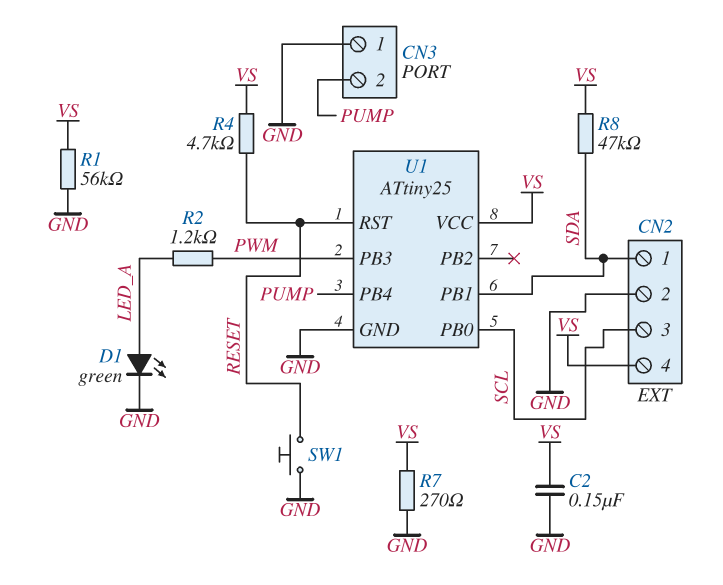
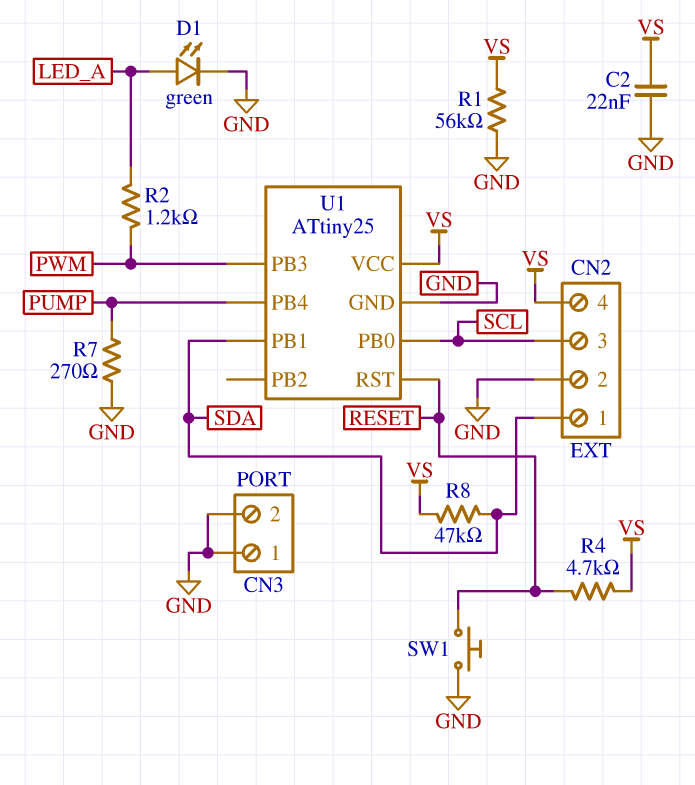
C2: 150nF (GND, VS) -> 22nF (GND, VS)
CN3 pin 2: PUMP -> GND
R7: 270 (GND, VS) -> 270 (GND, PUMP)

